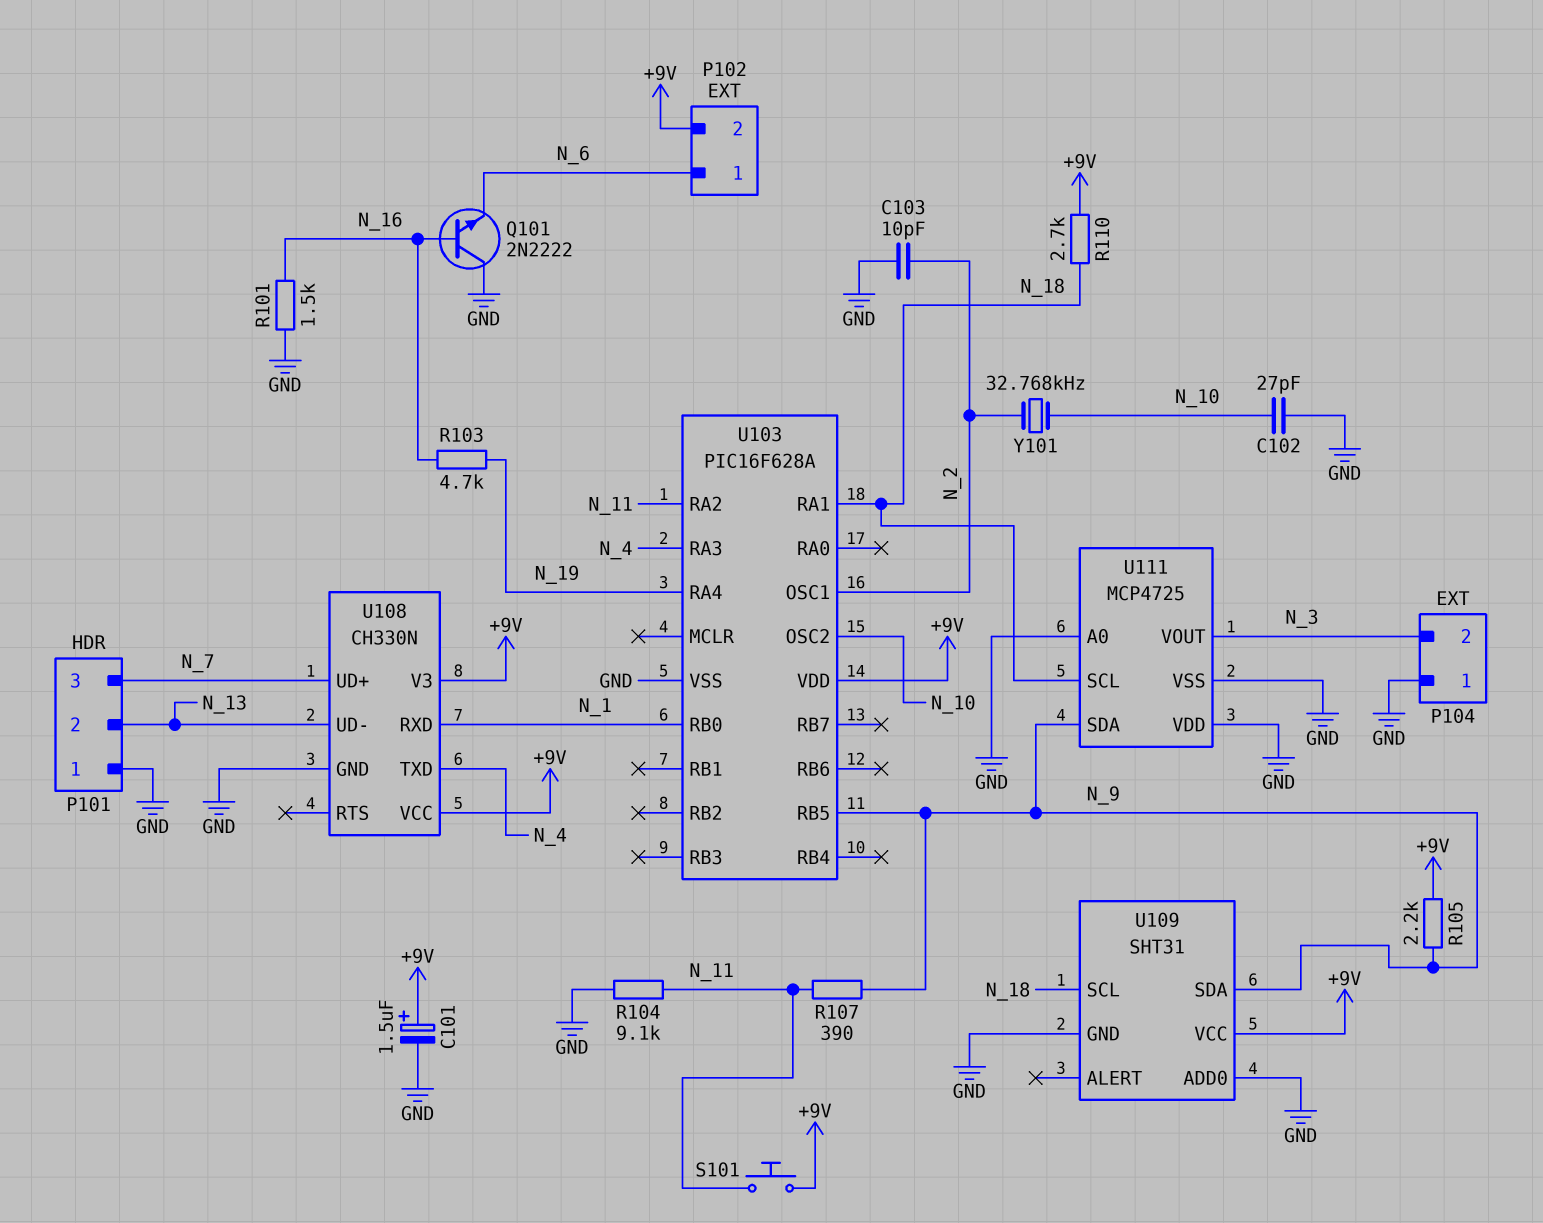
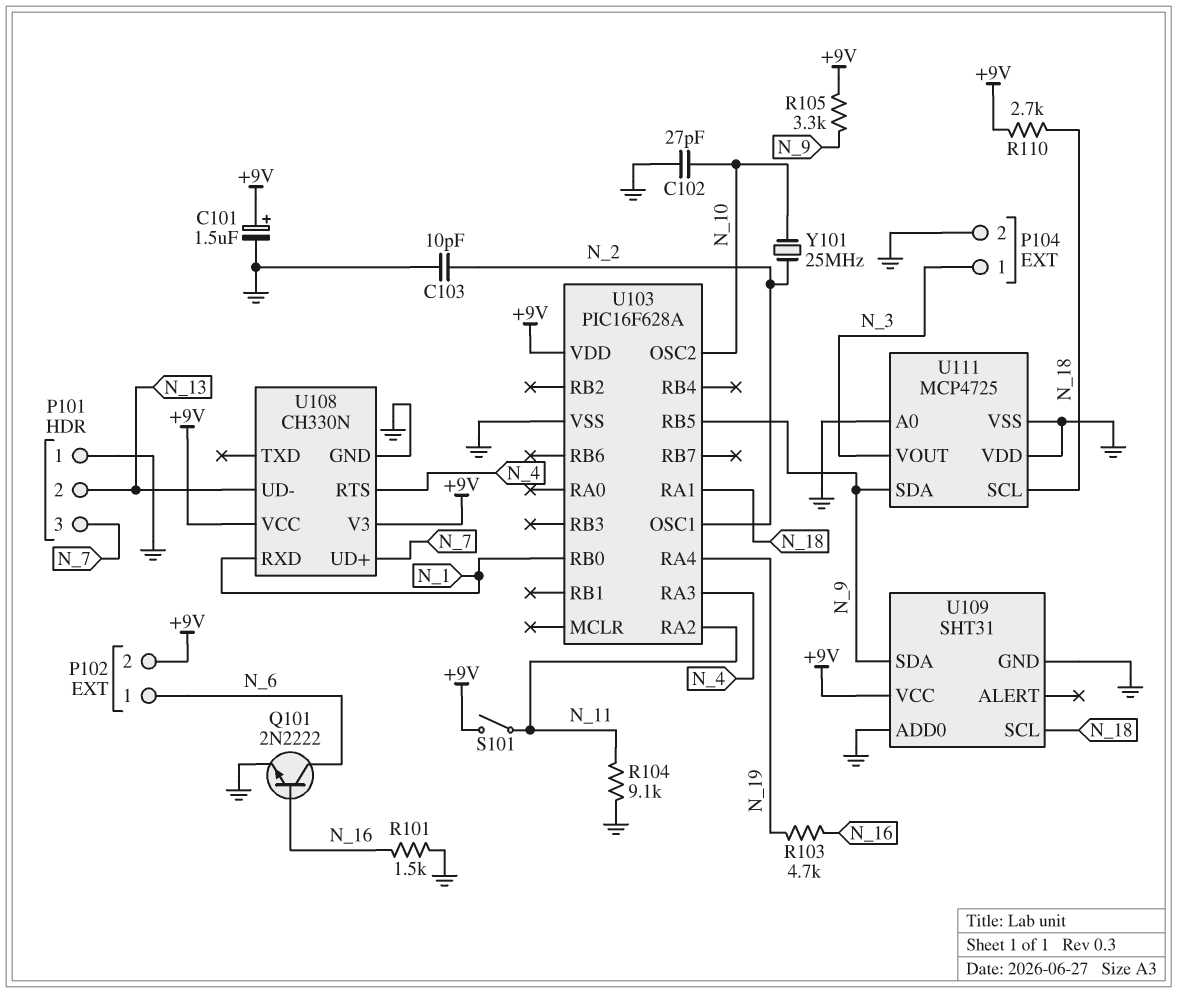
P104 pin 1: GND -> N_3
P104 pin 2: N_3 -> GND
Q101: NPN 2N2222 (B N_16, C GND, E N_6) -> NPN 2N2222 (B N_16, C N_6, E GND)
R105: 2.2k (+9V, N_9) -> 3.3k (+9V, N_9)
R107: 390 (N_9, N_11) -> none
S101: button (+9V, N_11) -> switch (+9V, N_11)
U108 pin RTS: none -> N_4
U108 pin TXD: N_4 -> none
Y101: 32.768kHz (N_2, N_10) -> 25MHz (N_2, N_10)

